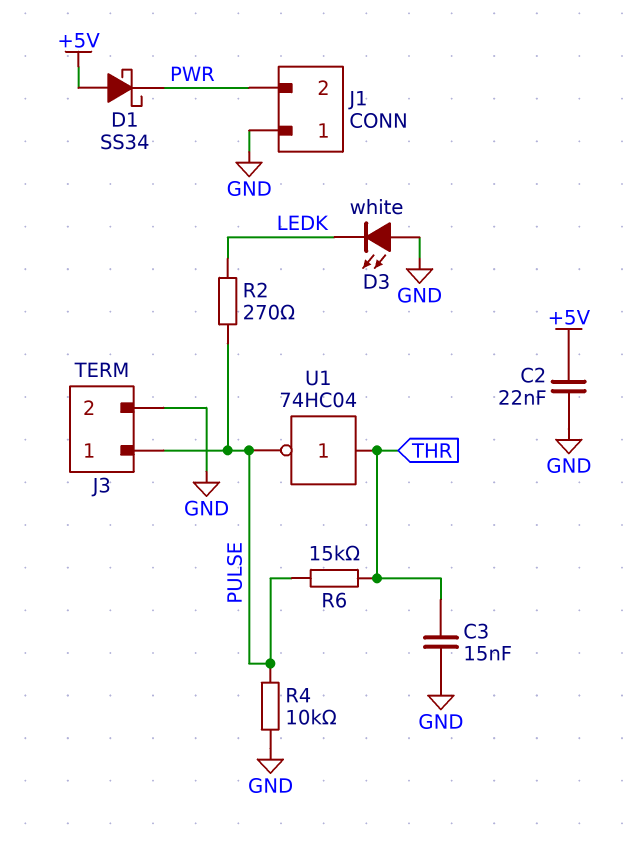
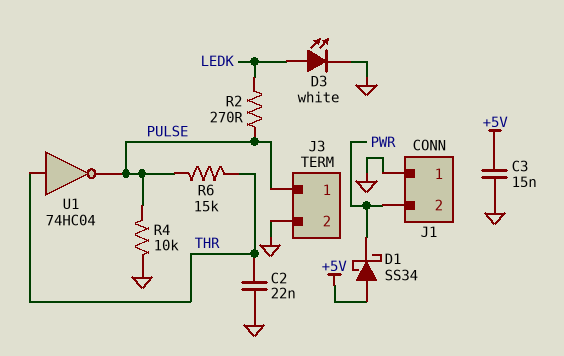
C2: 22nF (+5V, GND) -> 22nF (GND, THR)
C3: 15nF (GND, THR) -> 15nF (+5V, GND)
D3: LED white (A GND, K LEDK) -> LED white (A LEDK, K GND)

